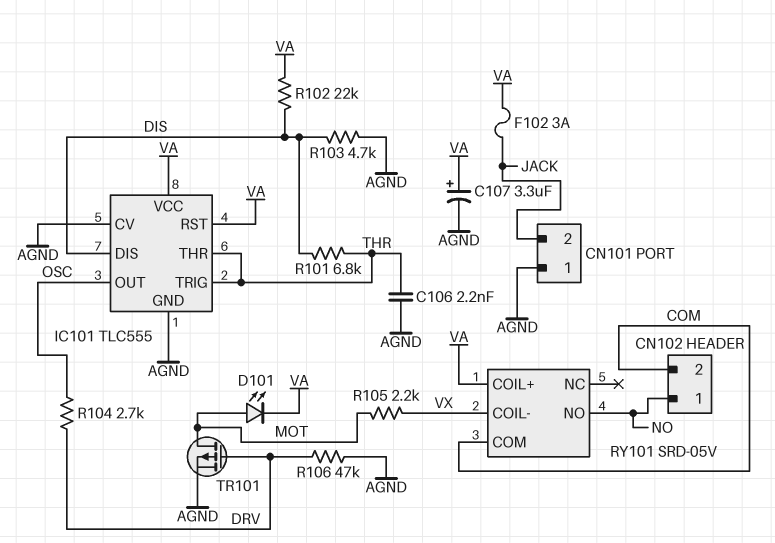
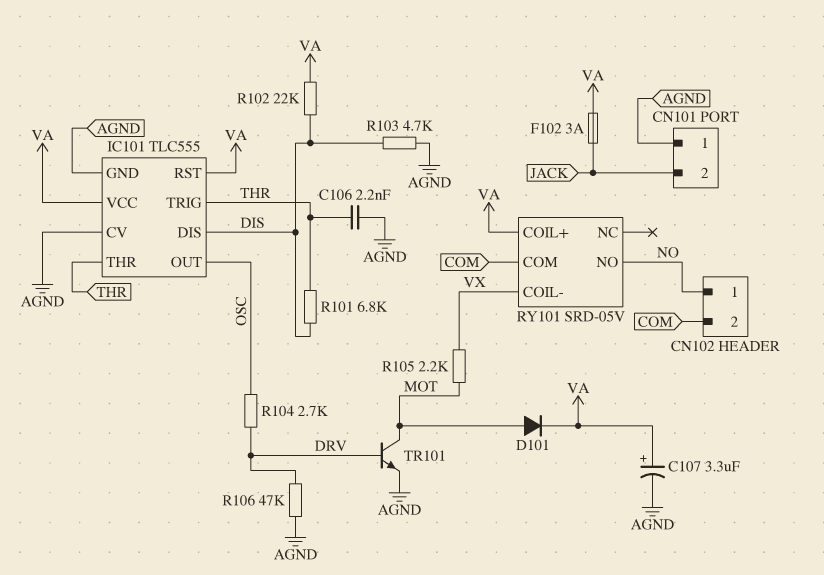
D101: LED (A MOT, K VA) -> diode (A MOT, K VA)
TR101: PMOS (G DRV, D MOT, S AGND) -> NPN (B DRV, C MOT, E AGND)

